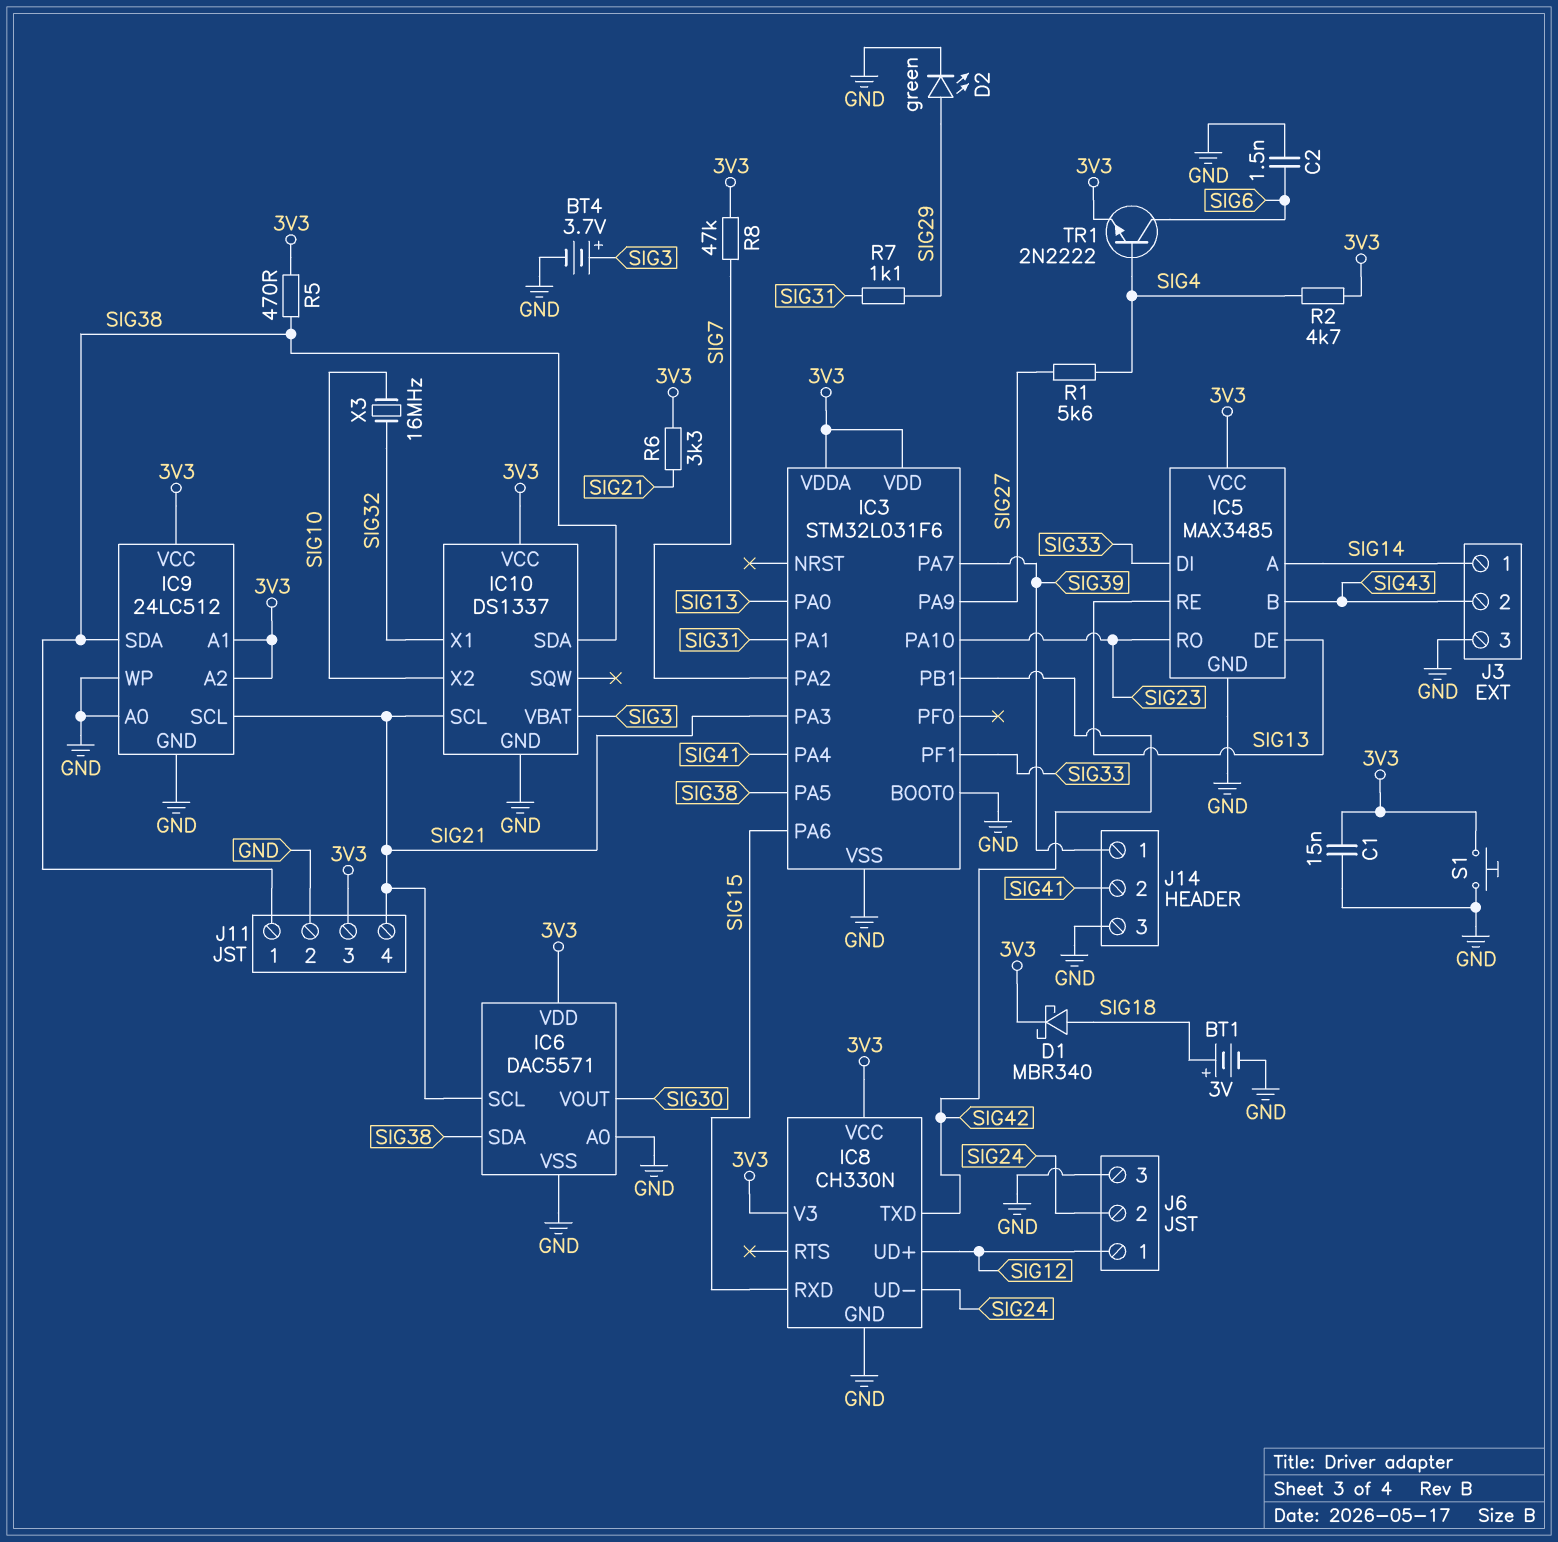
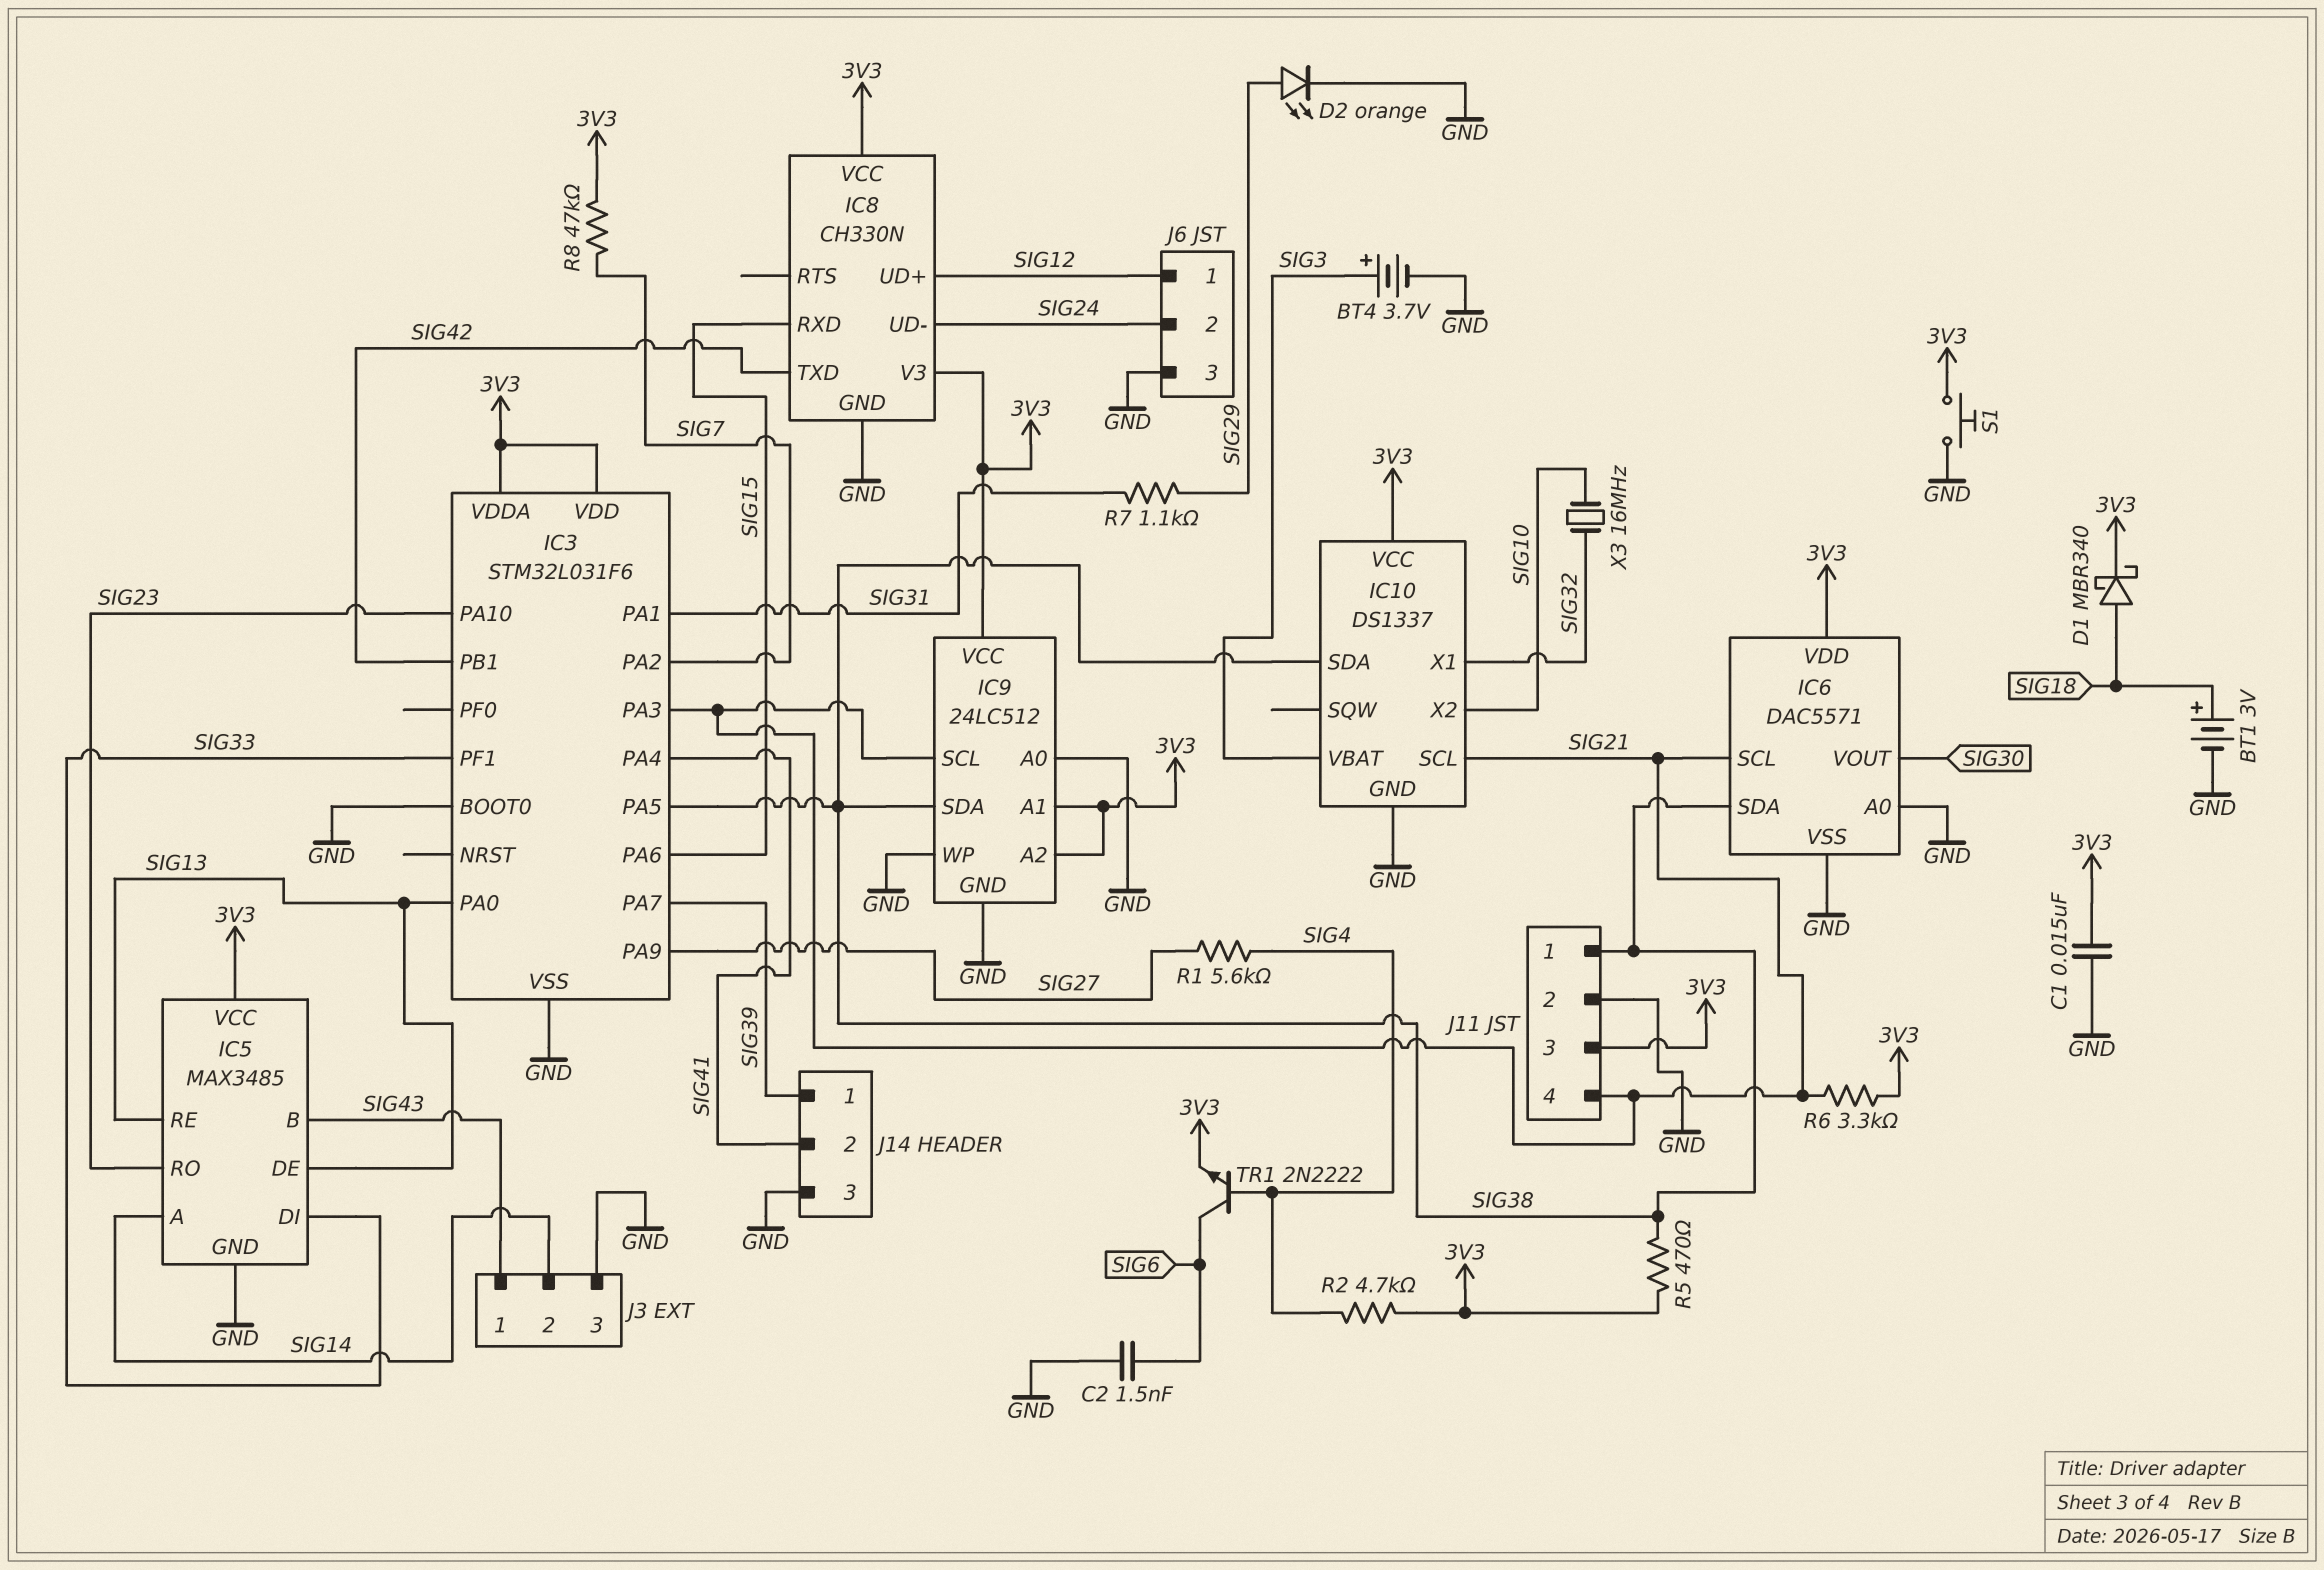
D2: LED green (A SIG29, K GND) -> LED orange (A SIG29, K GND)
J3 pin 1: SIG14 -> SIG43
J3 pin 2: SIG43 -> SIG14

